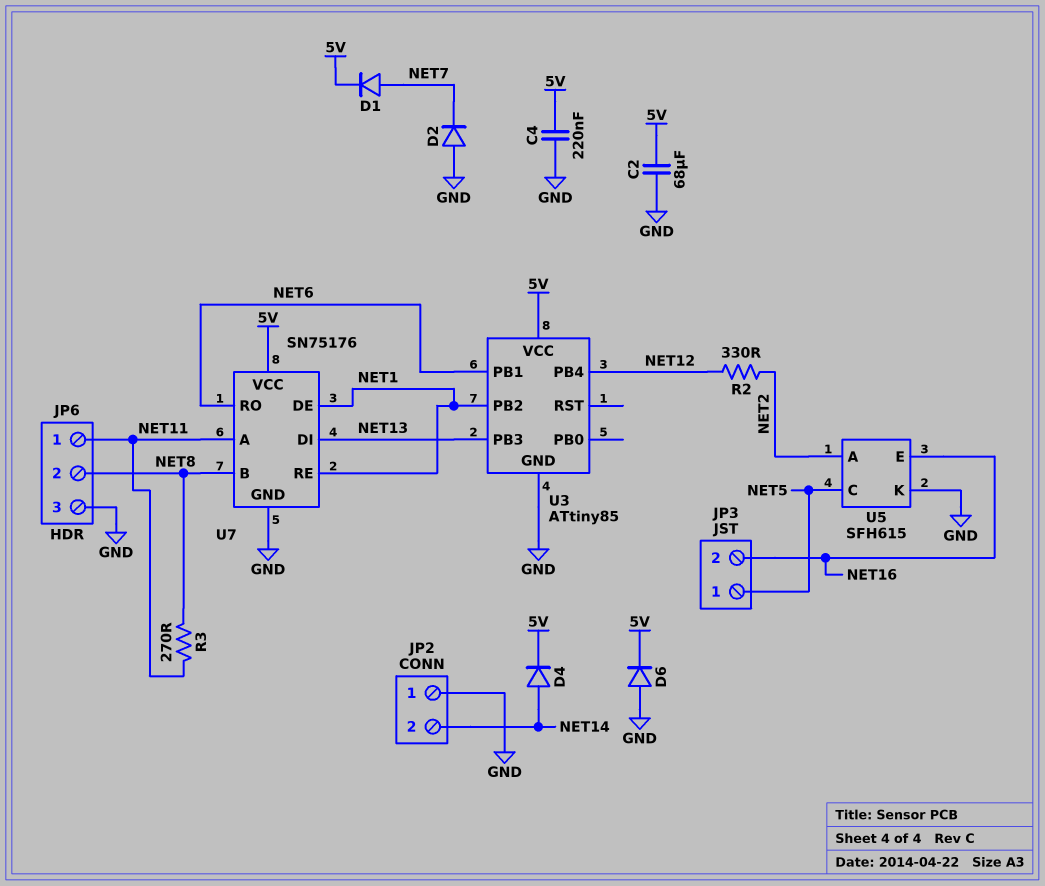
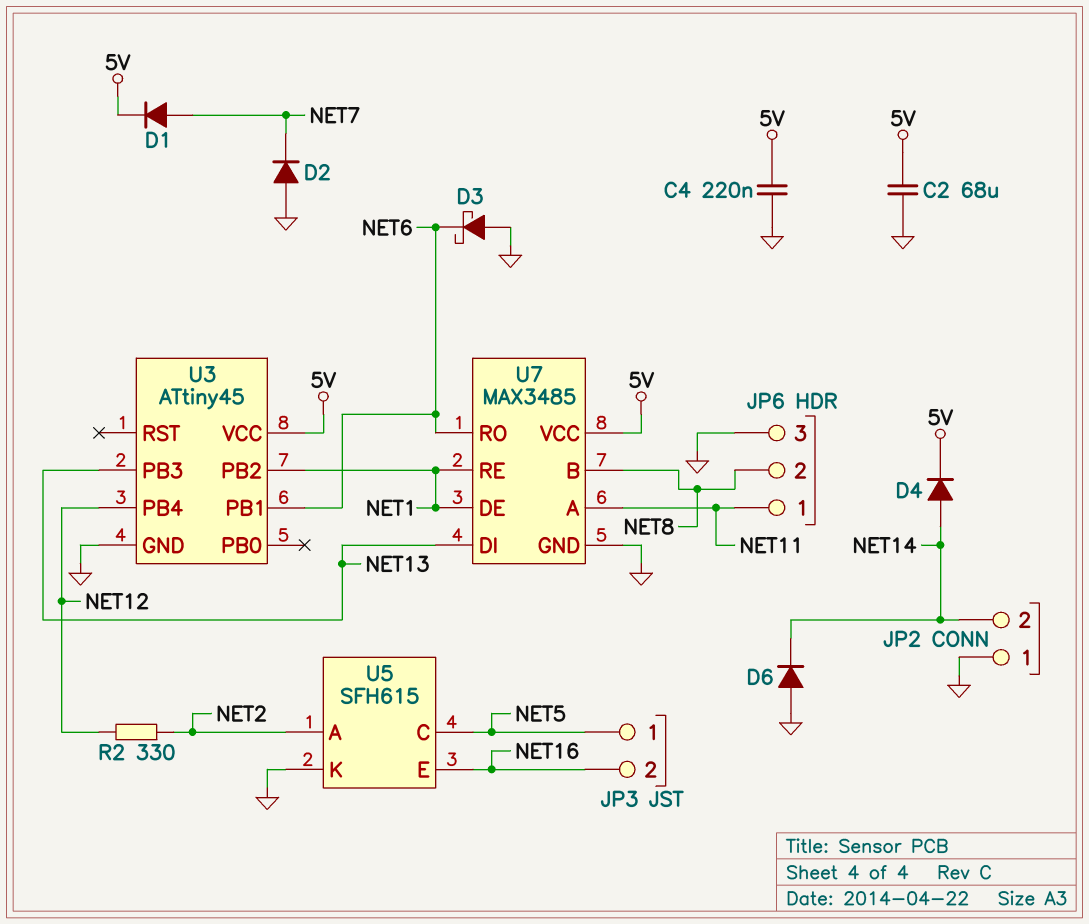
D3: none -> schottky (A GND, K NET6)
D6: diode (A GND, K 5V) -> diode (A GND, K NET14)
R3: 270 (NET8, NET11) -> none
U3: ATtiny85 -> ATtiny45
U7: SN75176 -> MAX3485

